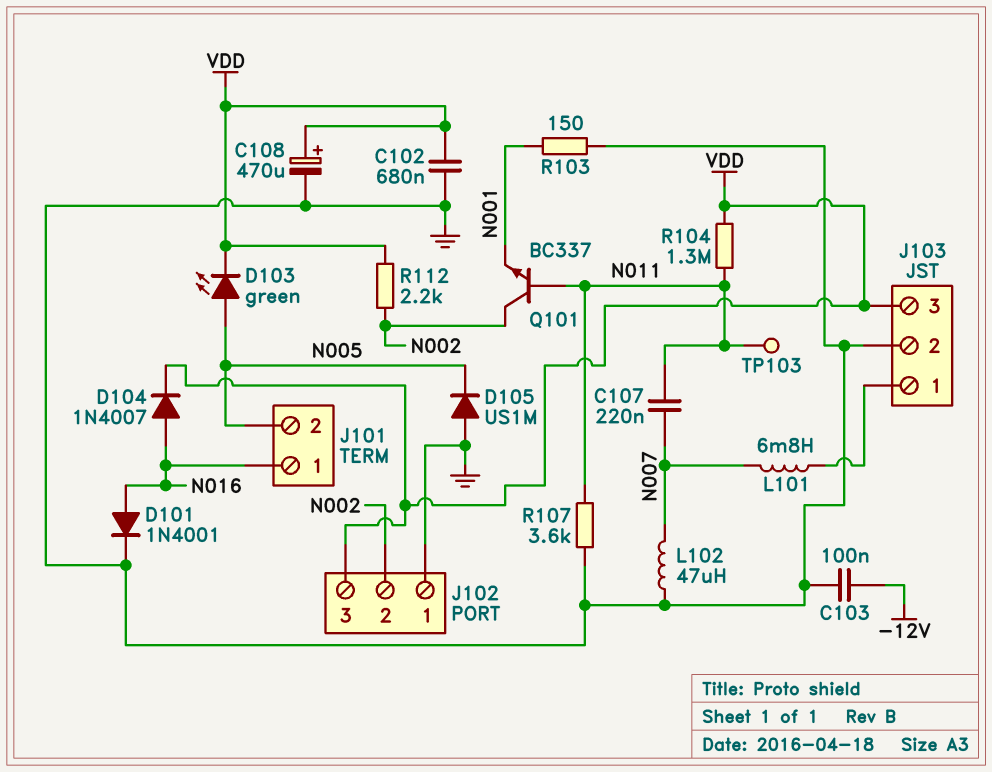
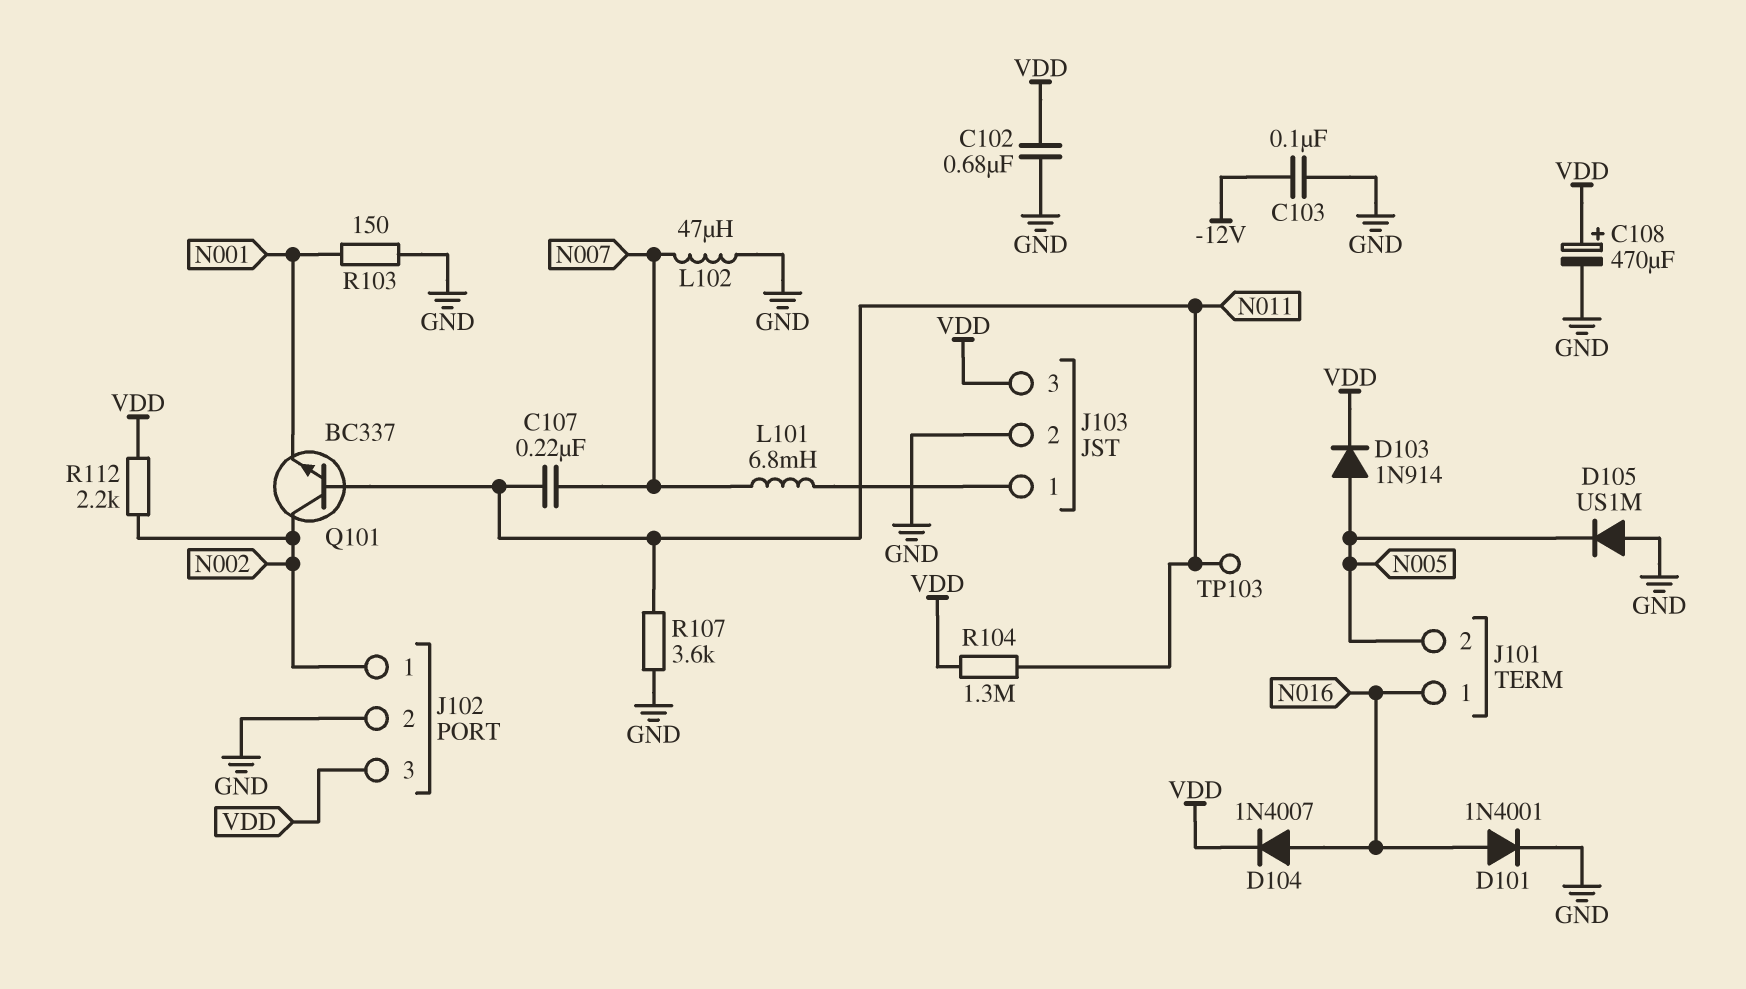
D103: LED green (A N005, K VDD) -> diode 1N914 (A N005, K VDD)
J102 pin 1: GND -> N002
J102 pin 2: N002 -> GND

